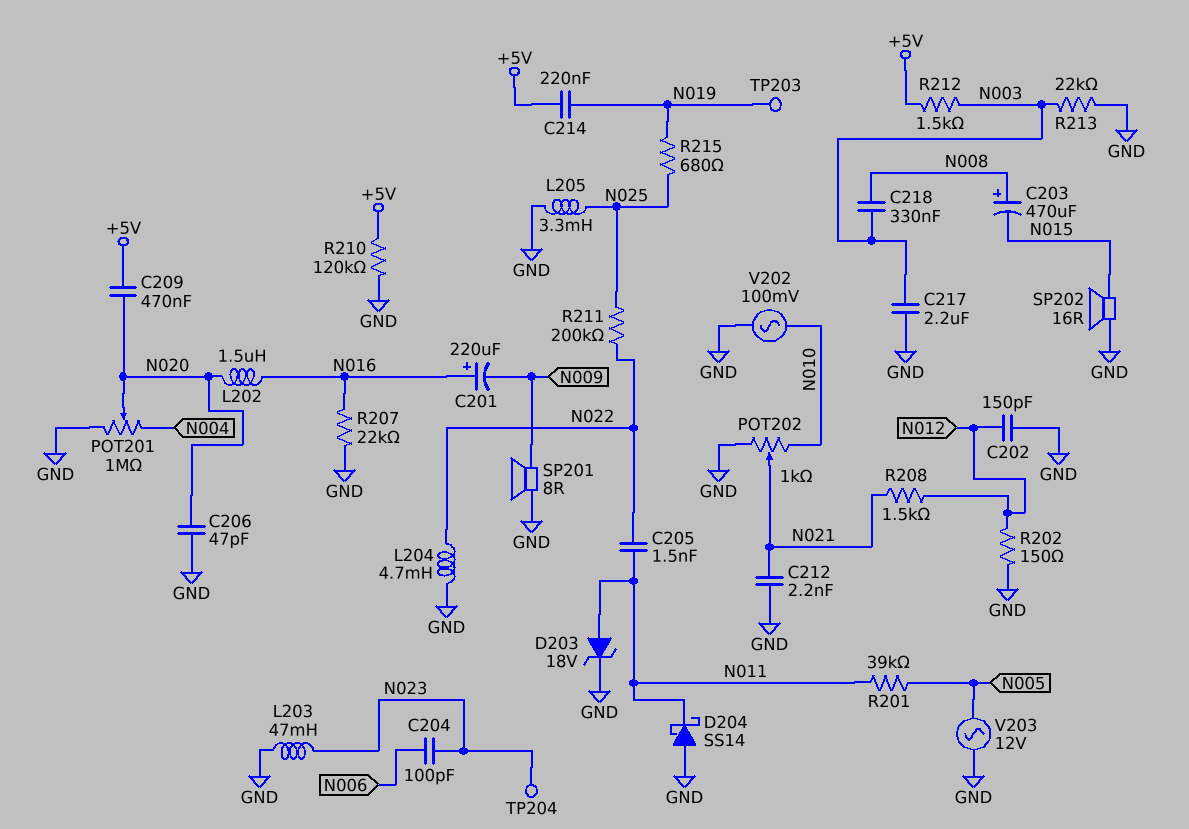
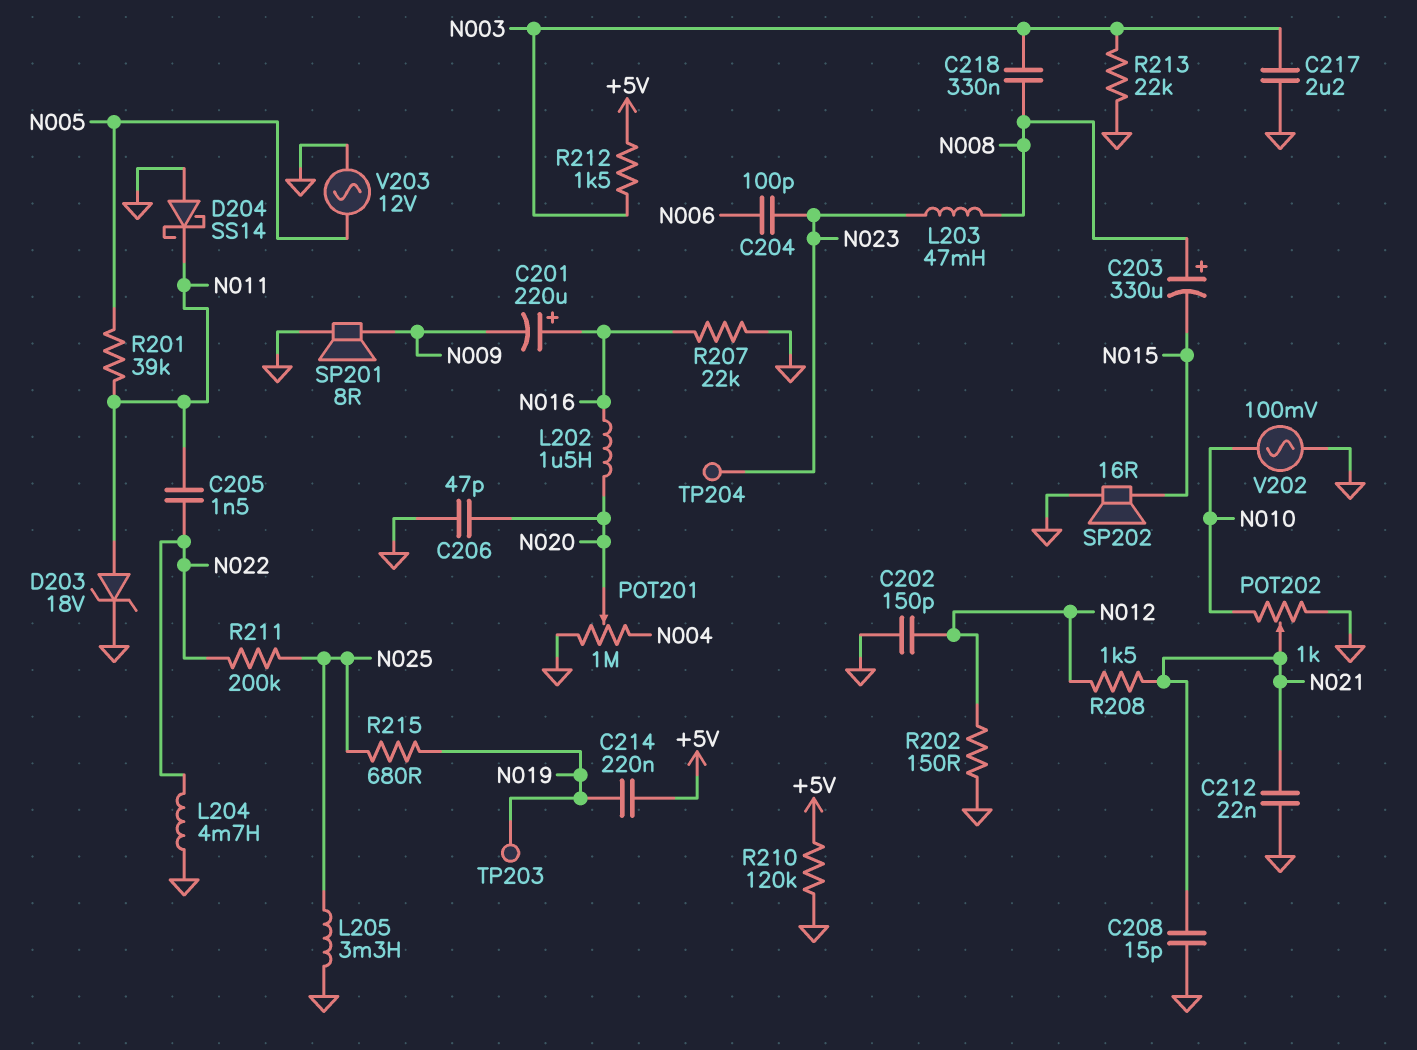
C203: 470uF (plus N008, minus N015) -> 330uF (plus N008, minus N015)
C208: none -> 15pF (GND, N021)
C209: 470nF (+5V, N020) -> none
C212: 2.2nF (GND, N021) -> 22nF (GND, N021)
L203: 47mH (GND, N023) -> 47mH (N008, N023)

